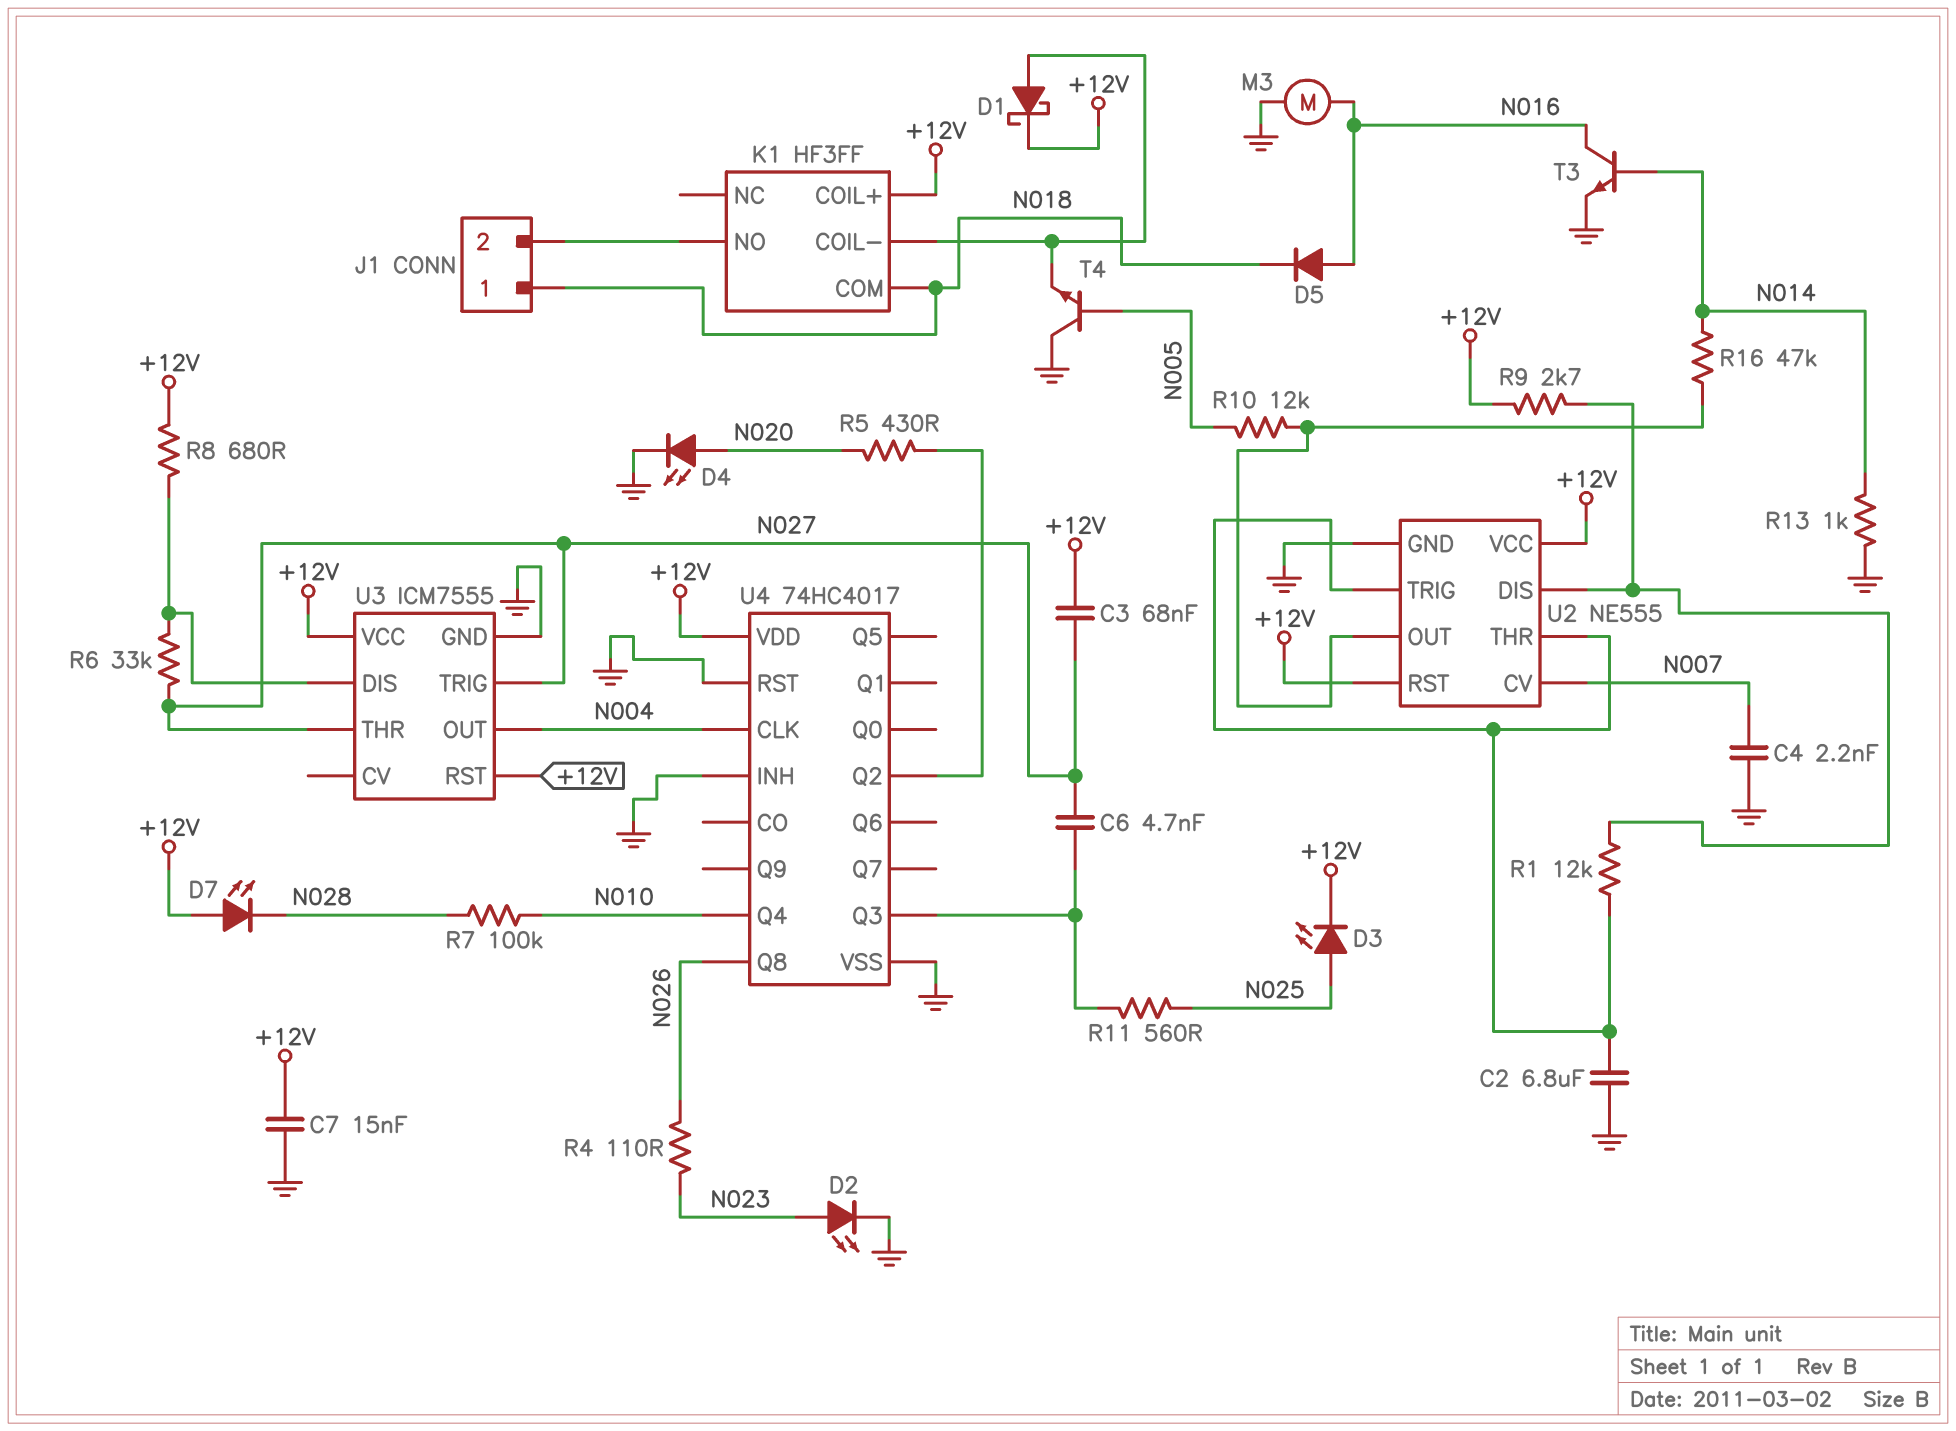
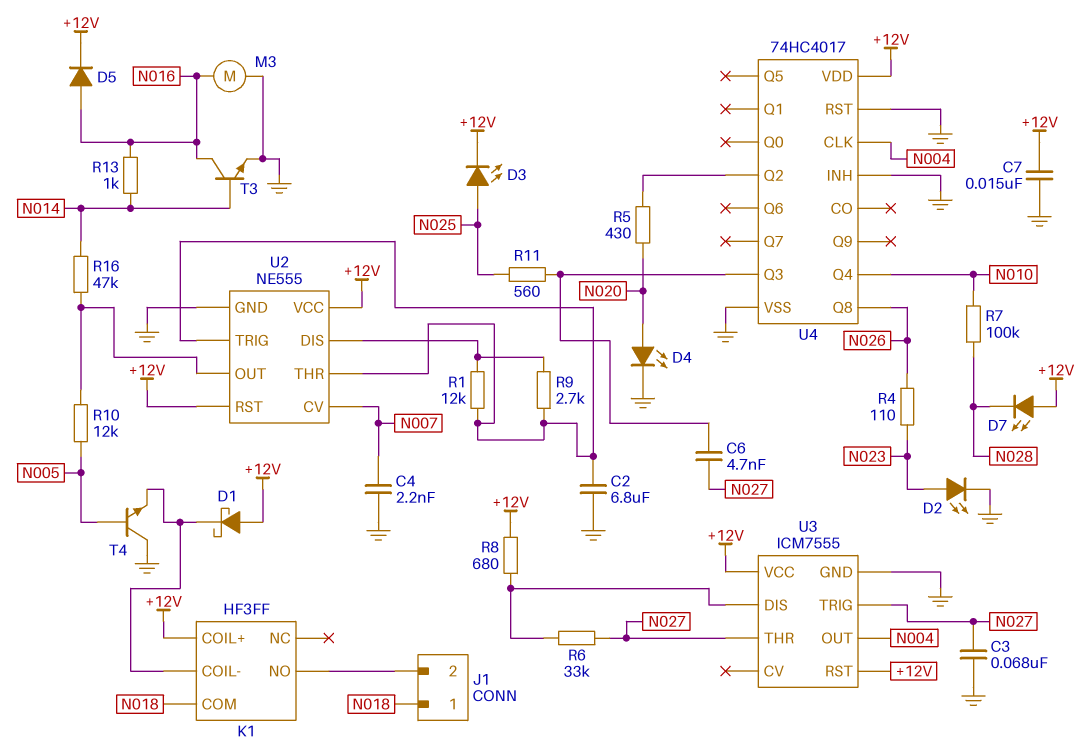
C3: 68nF (+12V, N027) -> 68nF (GND, N027)
D1: schottky (A K1/COIL-, K +12V) -> schottky (A +12V, K K1/COIL-)
D5: diode (A N016, K N018) -> diode (A N016, K +12V)
R9: 2.7k (+12V, U2/DIS) -> 2.7k (U2/DIS, U2/THR)
R13: 1k (GND, N014) -> 1k (N014, N016)

